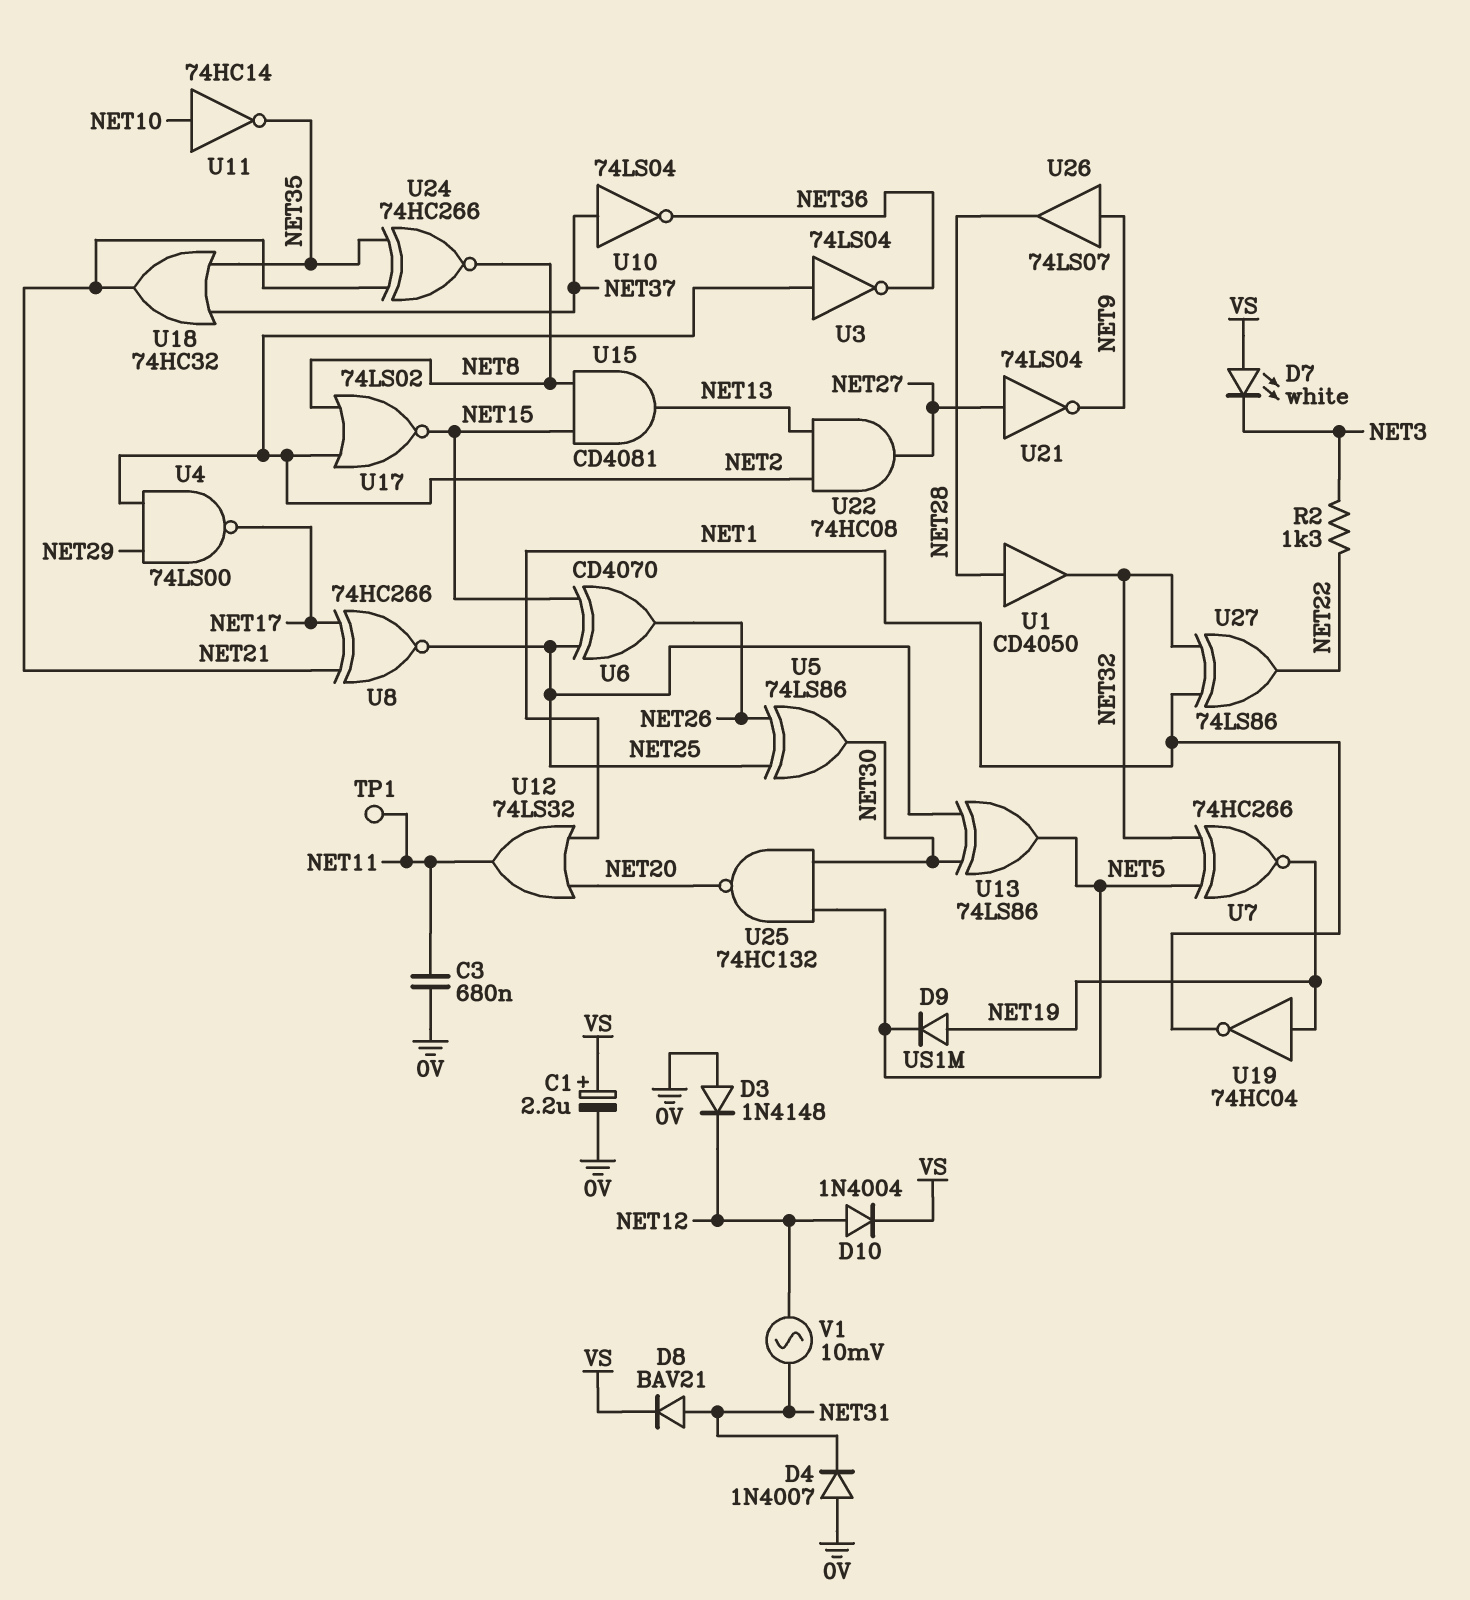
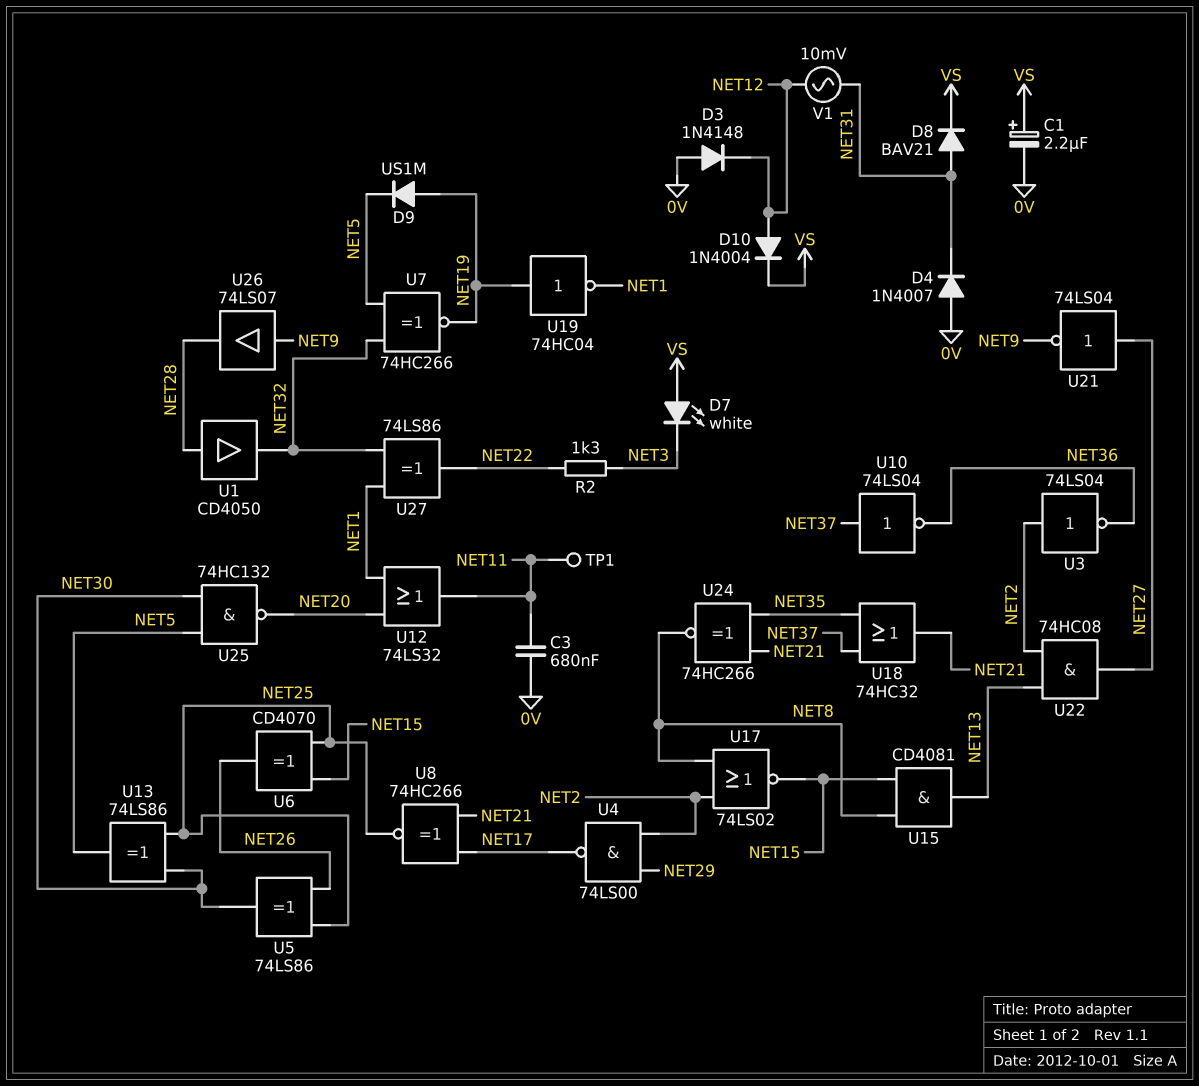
U11: NOT 74HC14 (in NET10, out NET35) -> none

